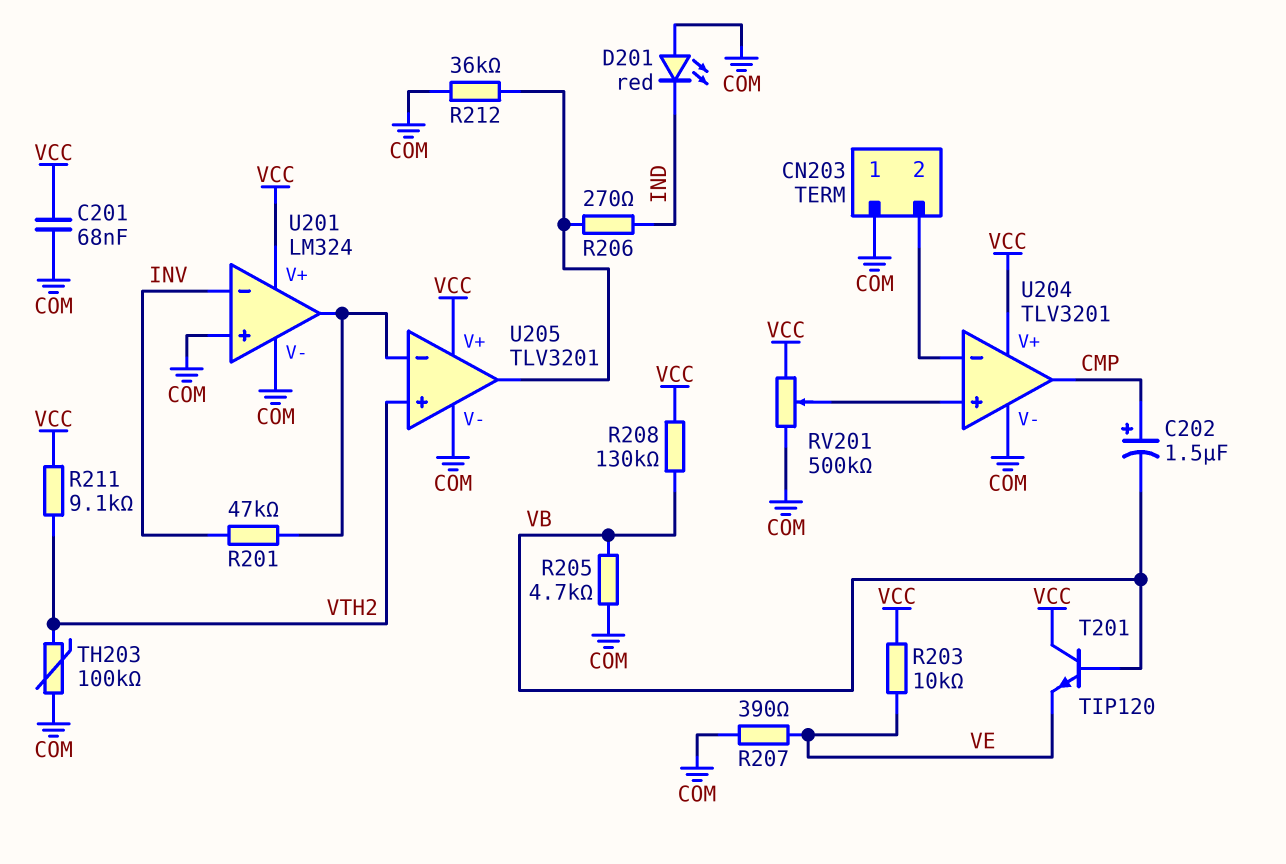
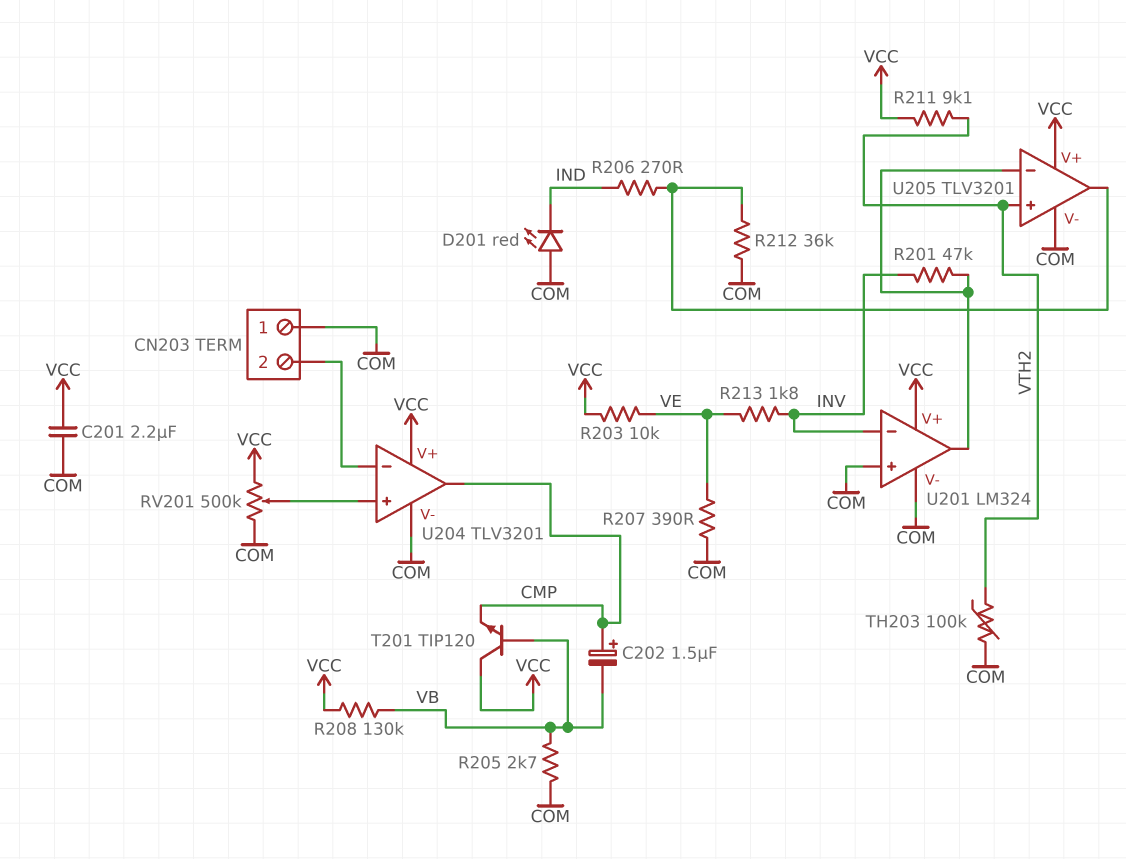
C201: 68nF (COM, VCC) -> 2.2uF (COM, VCC)
R205: 4.7k (COM, VB) -> 2.7k (COM, VB)
R213: none -> 1.8k (INV, VE)
T201: NPN TIP120 (B VB, C VCC, E VE) -> NPN TIP120 (B VB, C VCC, E CMP)

